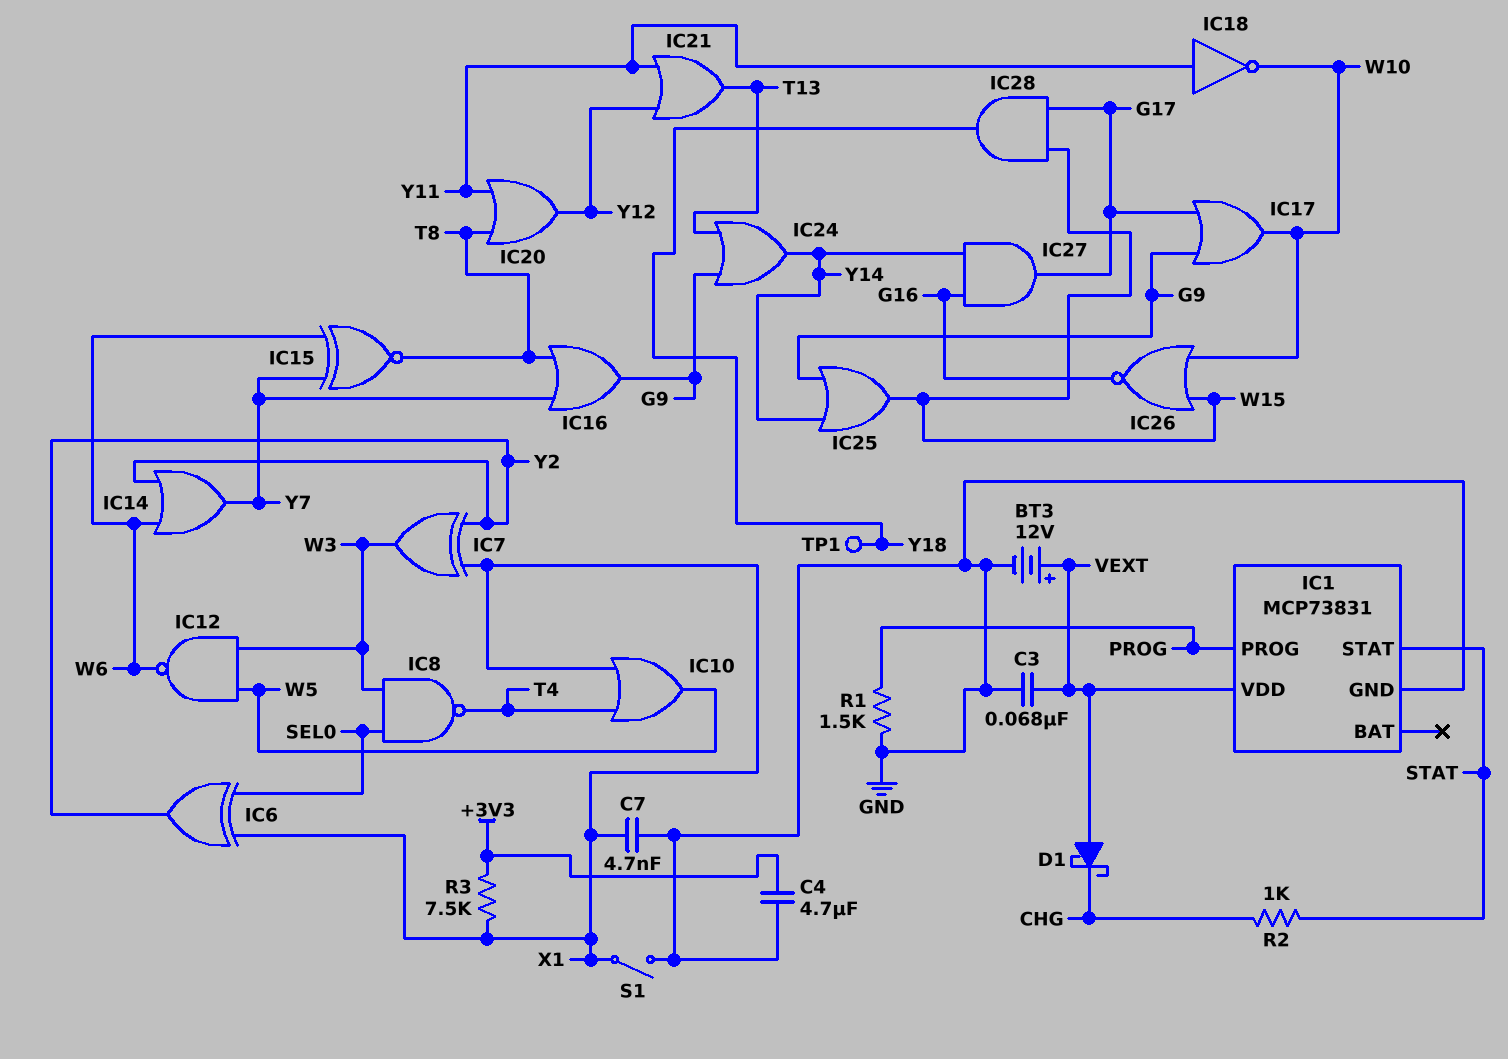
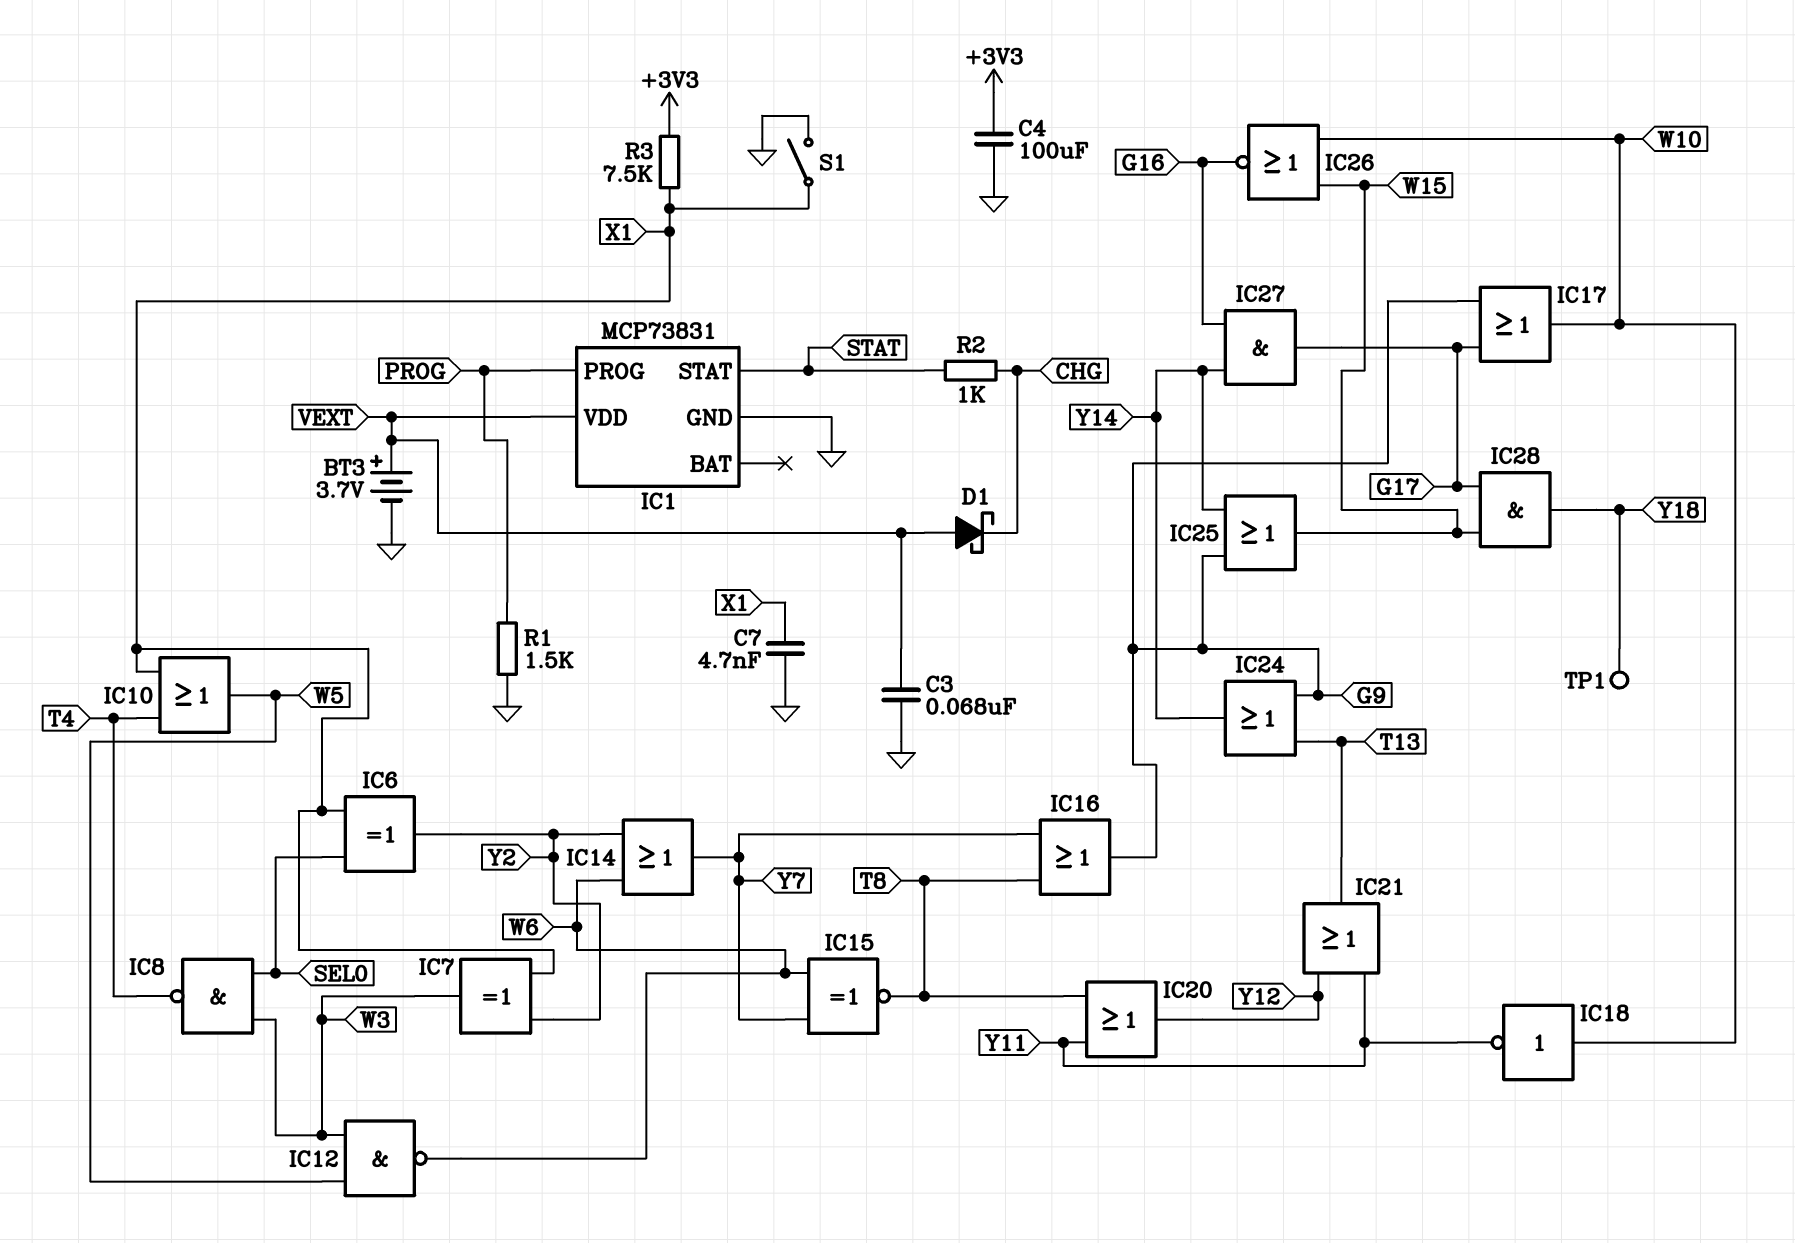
BT3: 12V (plus VEXT, minus GND) -> 3.7V (plus VEXT, minus GND)
C4: 4.7uF (+3V3, GND) -> 100uF (+3V3, GND)
IC18: NOT (in Y11, out W10) -> NOT (in W10, out Y11)

